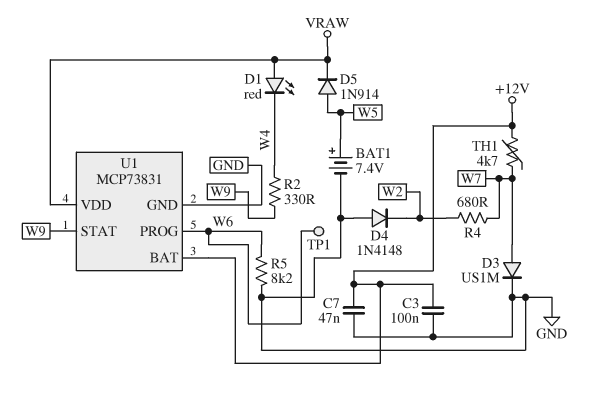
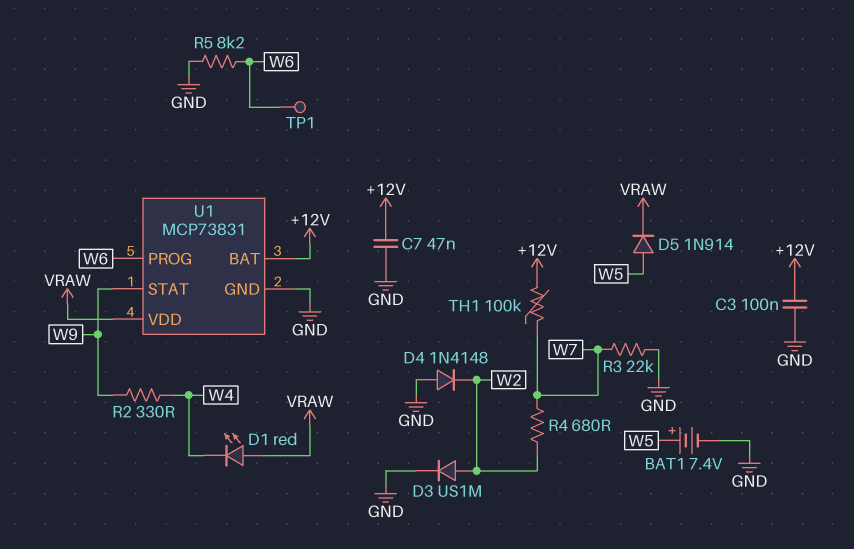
D3: diode US1M (A W7, K GND) -> diode US1M (A W2, K GND)
R3: none -> 22k (GND, W7)
TH1: 4.7k (+12V, W7) -> 100k (+12V, W7)

